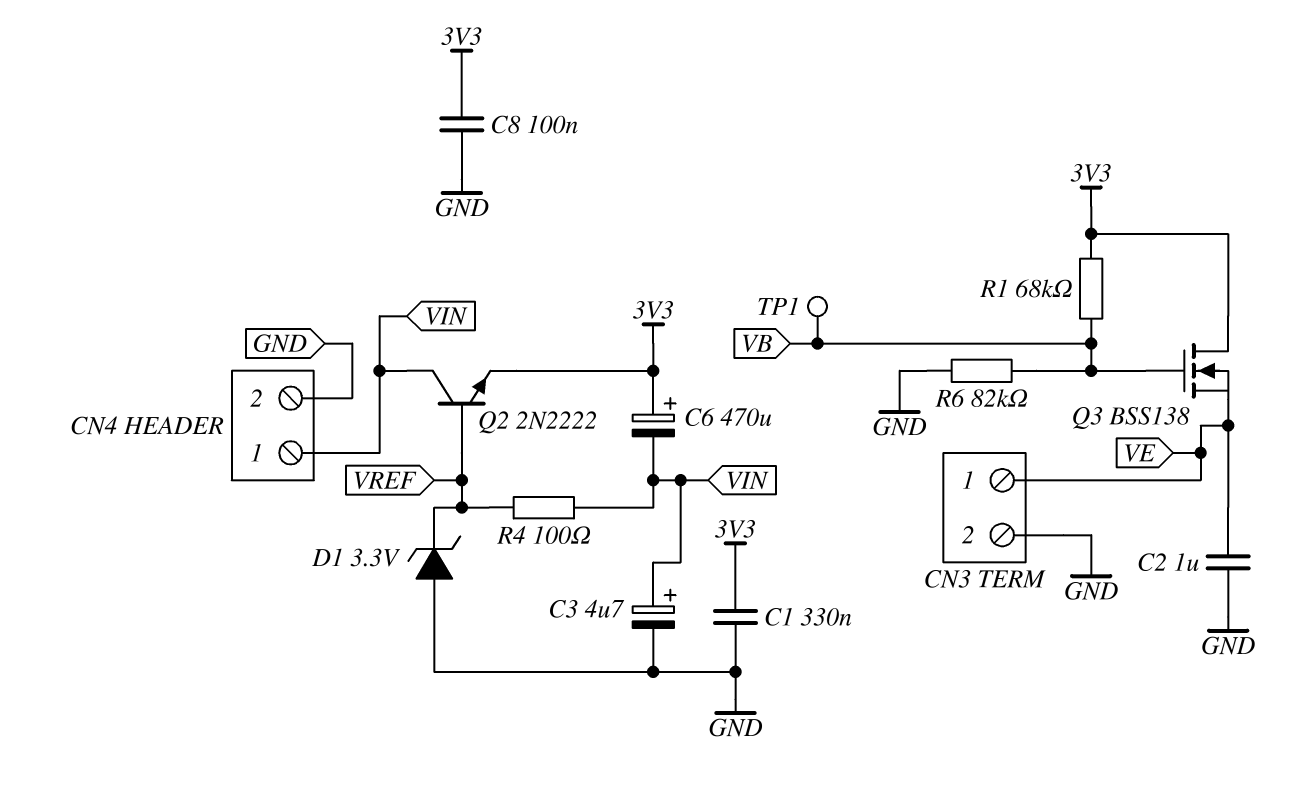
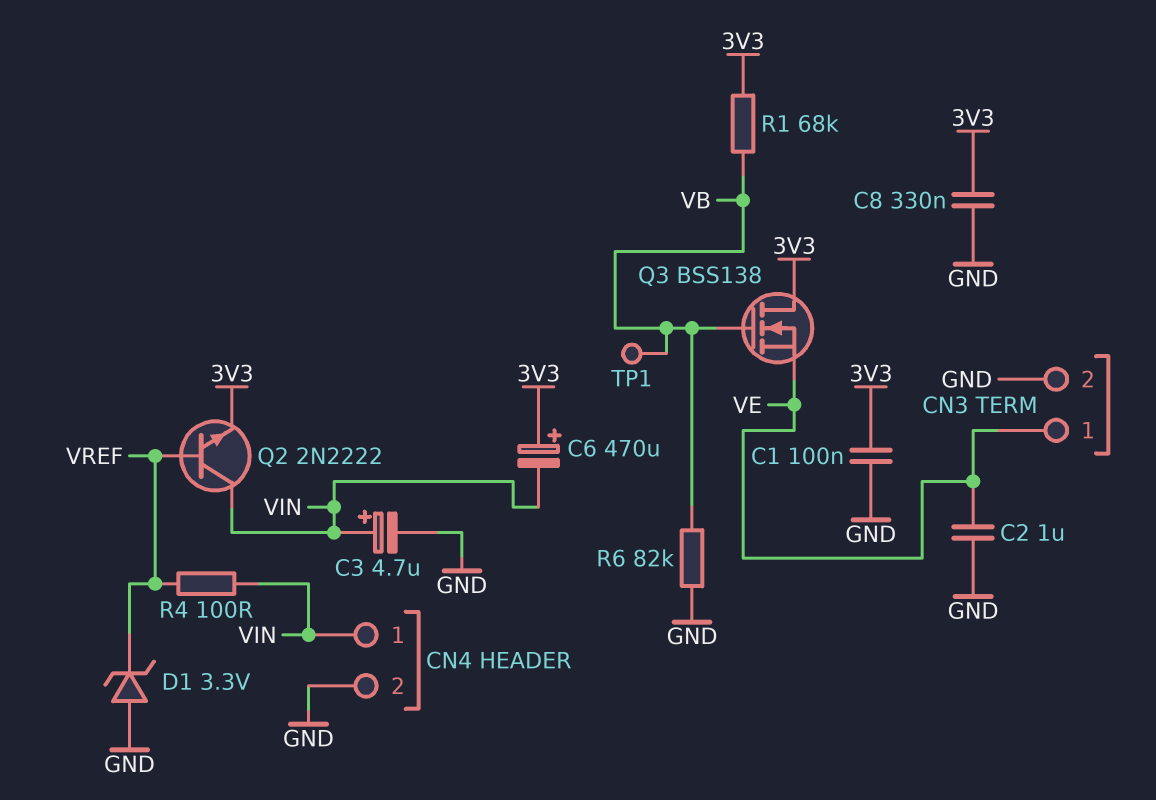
C1: 330nF (3V3, GND) -> 100nF (3V3, GND)
C8: 100nF (3V3, GND) -> 330nF (3V3, GND)

